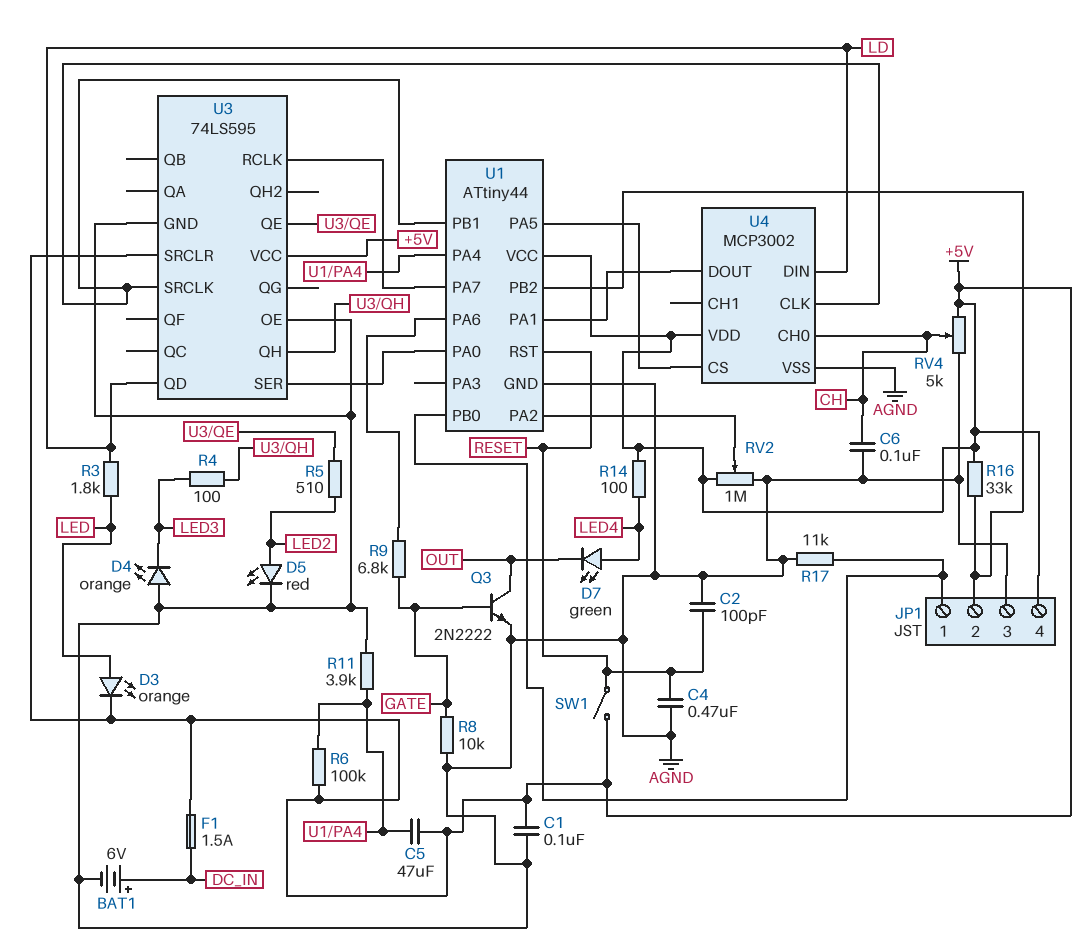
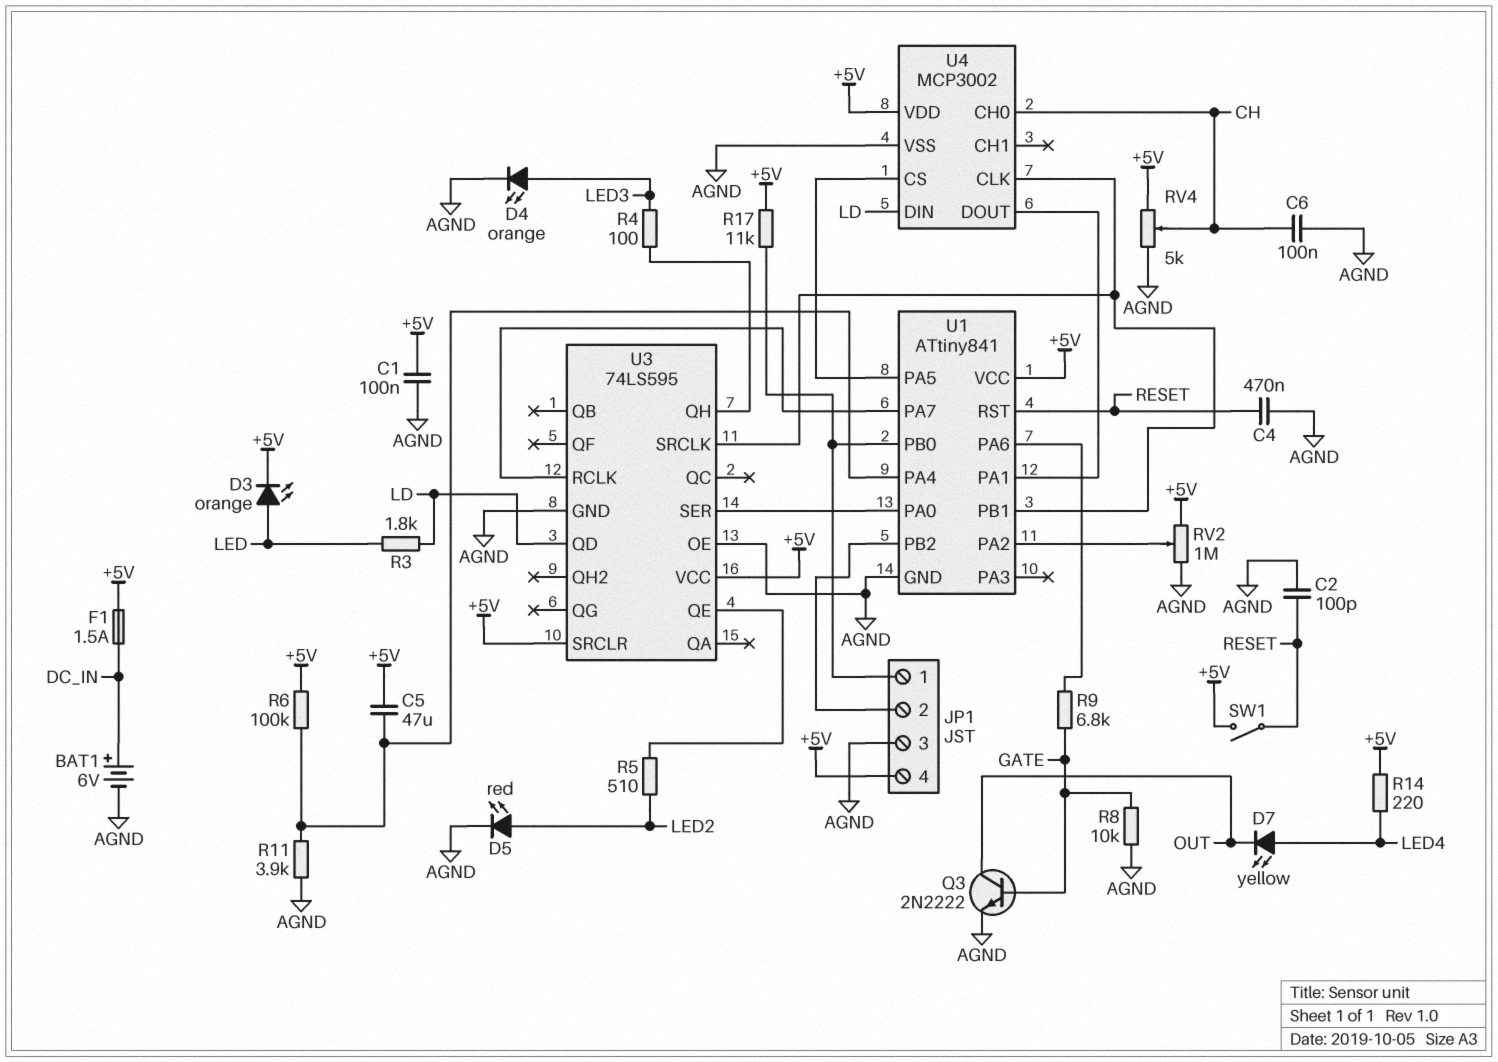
D4: LED orange (A AGND, K LED3) -> LED orange (A LED3, K AGND)
D7: LED green (A LED4, K OUT) -> LED yellow (A LED4, K OUT)
R14: 100 (+5V, LED4) -> 220 (+5V, LED4)
R16: 33k (+5V, JP1/2) -> none
R17: 11k (AGND, JP1/1) -> 11k (+5V, JP1/1)
U1: ATtiny44 -> ATtiny841

